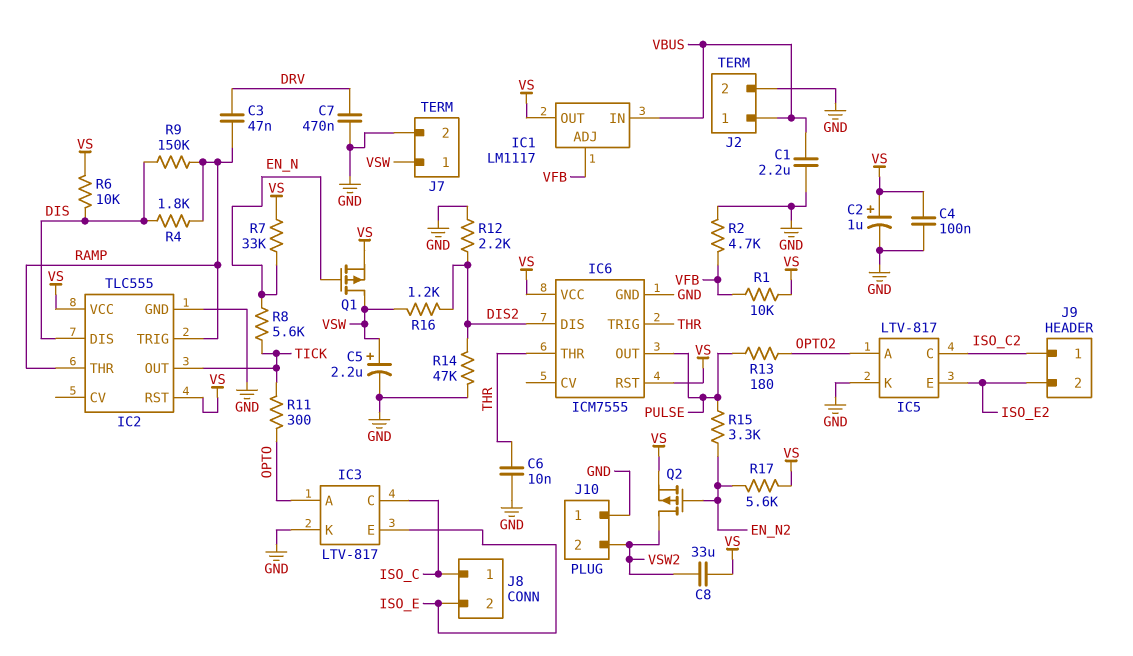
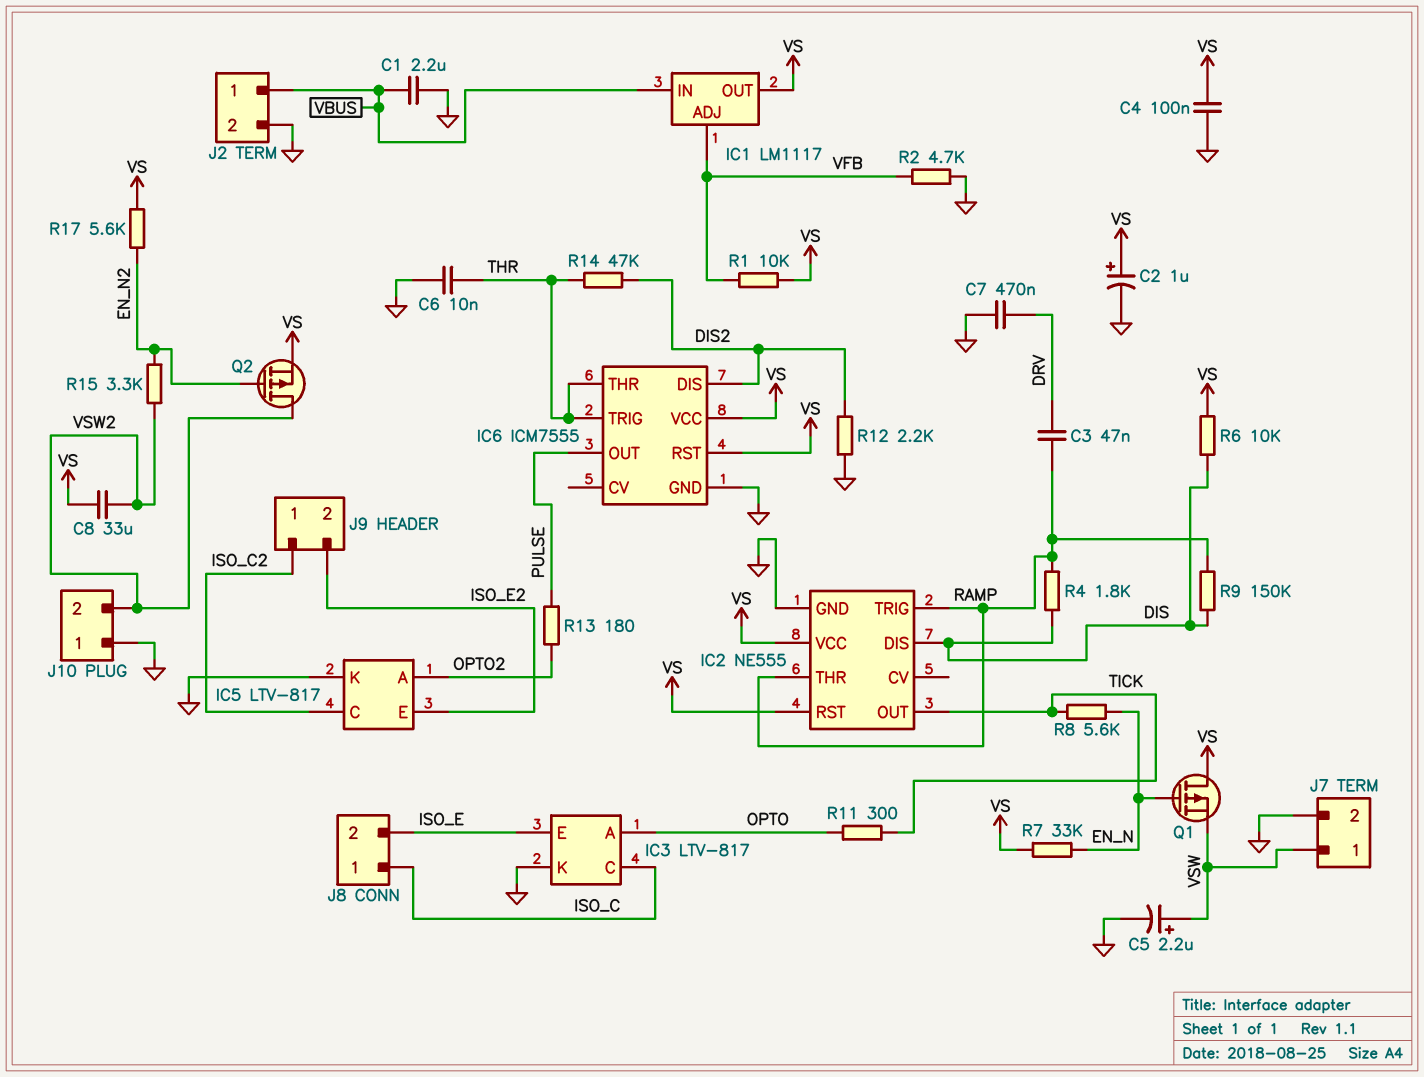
IC2: TLC555 -> NE555
Q1: PMOS (G EN_N, D VSW, S VS) -> PMOS (G EN_N, D VS, S VSW)
R14: 47k (DIS2, GND) -> 47k (DIS2, THR)
R15: 3.3k (EN_N2, PULSE) -> 3.3k (EN_N2, VSW2)
R16: 1.2k (DIS2, VSW) -> none

